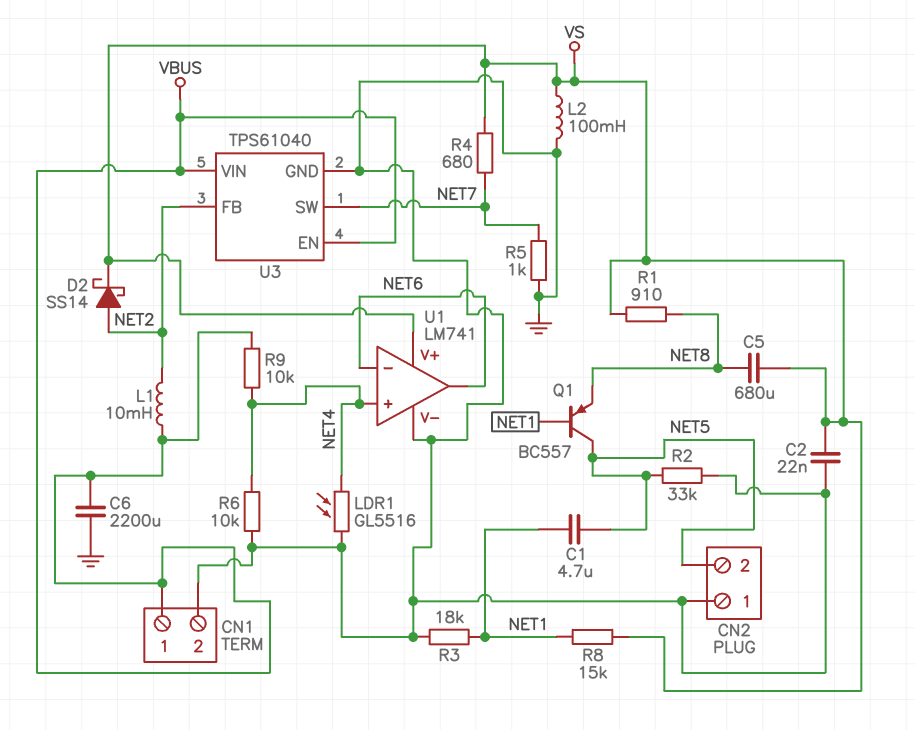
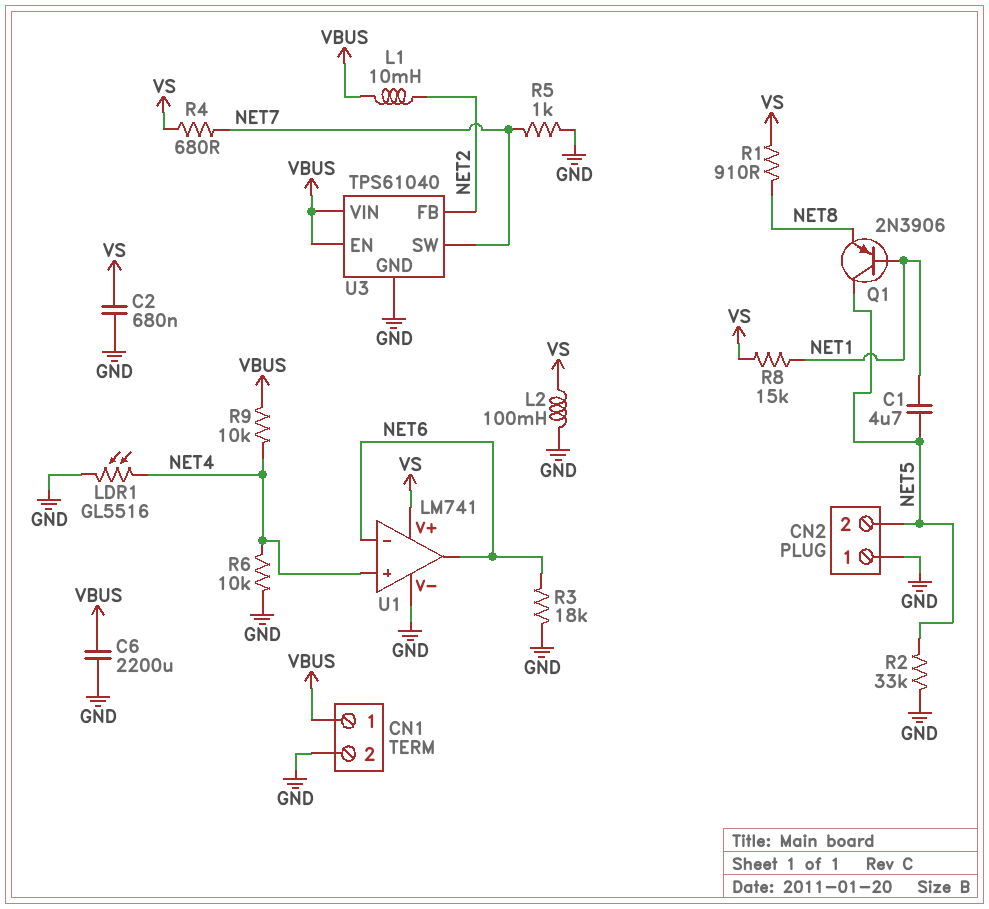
C2: 22nF (GND, VS) -> 680nF (GND, VS)
C5: 680uF (NET8, VS) -> none
D2: schottky SS14 (A NET2, K VS) -> none
Q1: PNP BC557 (B NET1, C NET5, E NET8) -> PNP 2N3906 (B NET1, C NET5, E NET8)
R3: 18k (GND, NET1) -> 18k (GND, NET6)

